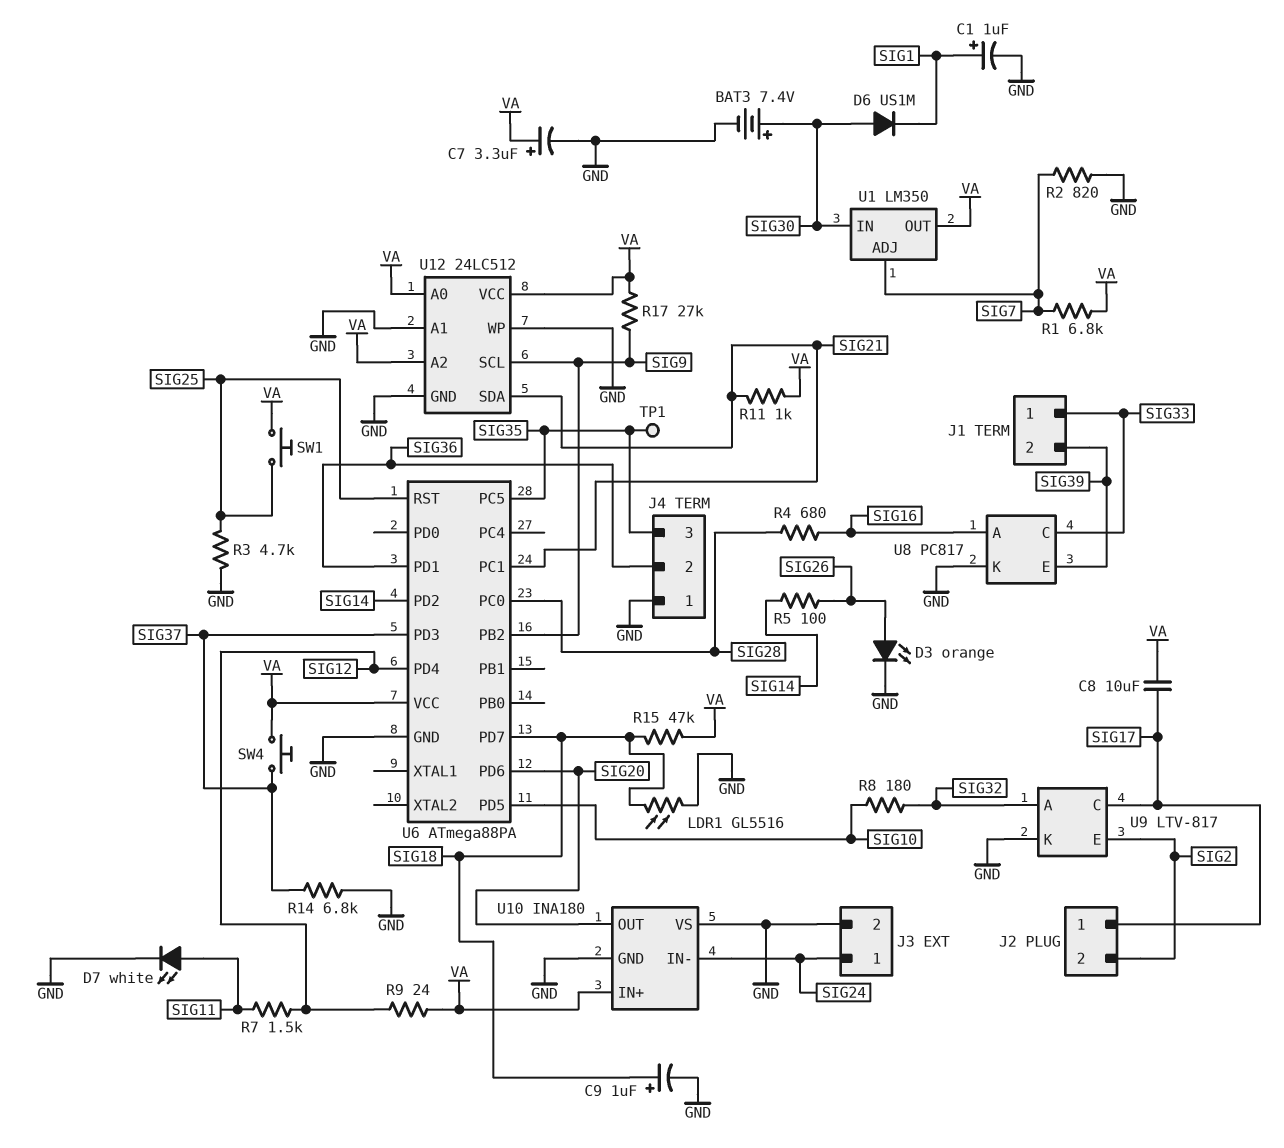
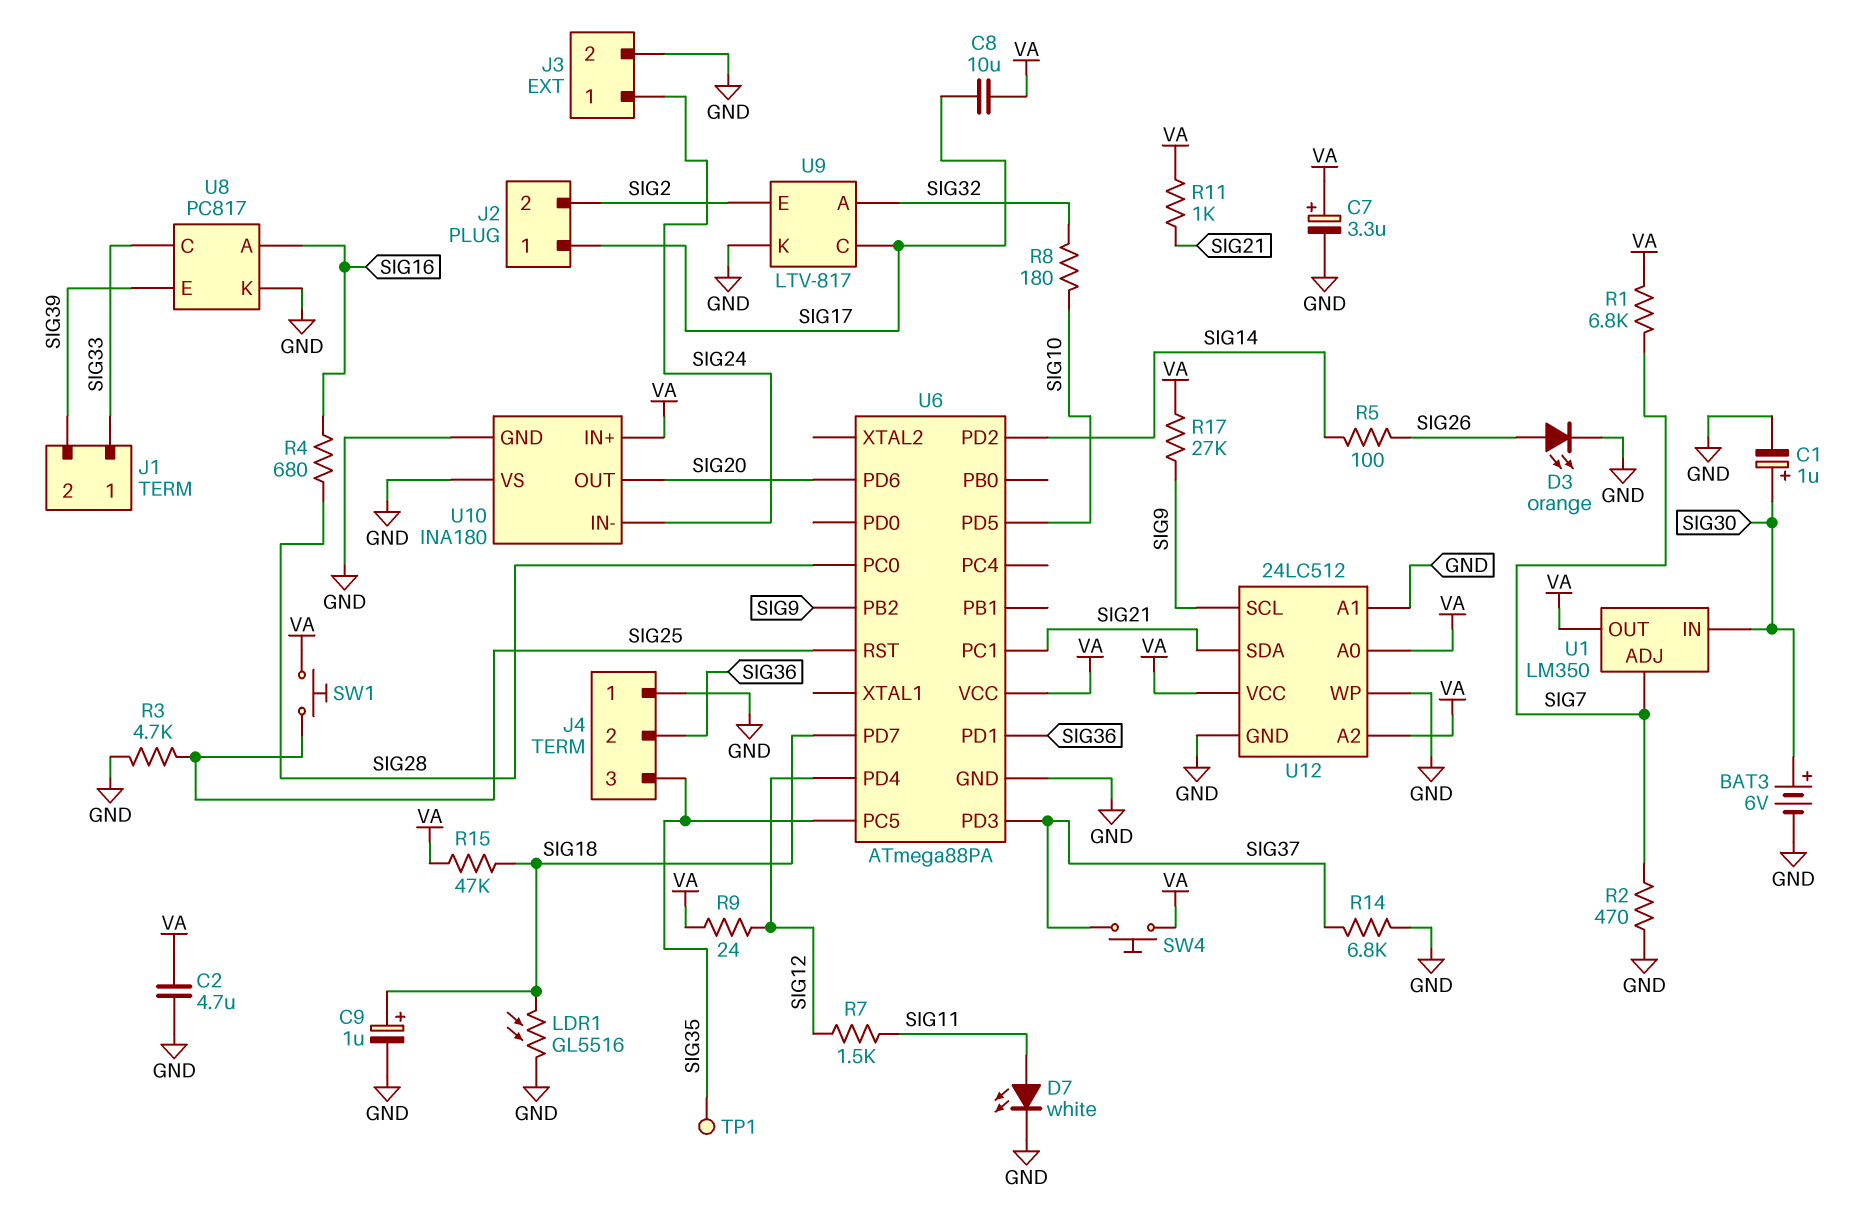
BAT3: 7.4V (plus SIG30, minus GND) -> 6V (plus SIG30, minus GND)
C1: 1uF (plus SIG1, minus GND) -> 1uF (plus SIG30, minus GND)
C2: none -> 4.7uF (GND, VA)
D6: diode US1M (A SIG30, K SIG1) -> none
R2: 820 (GND, SIG7) -> 470 (GND, SIG7)

